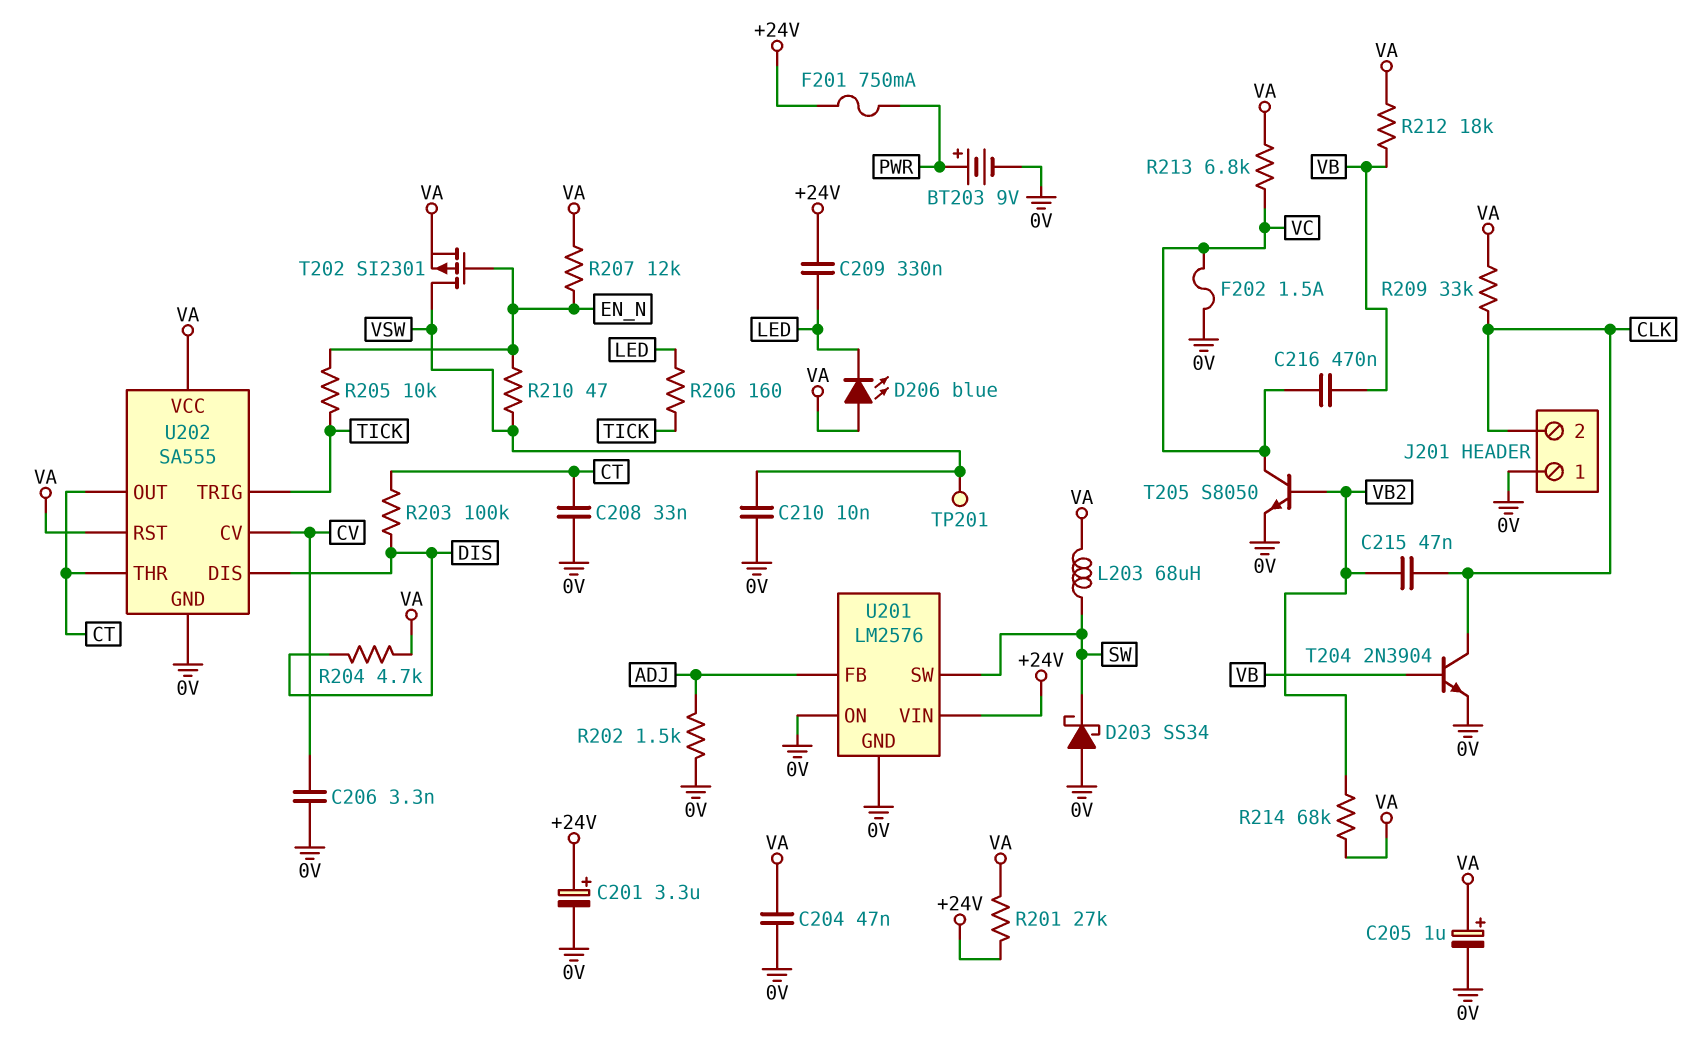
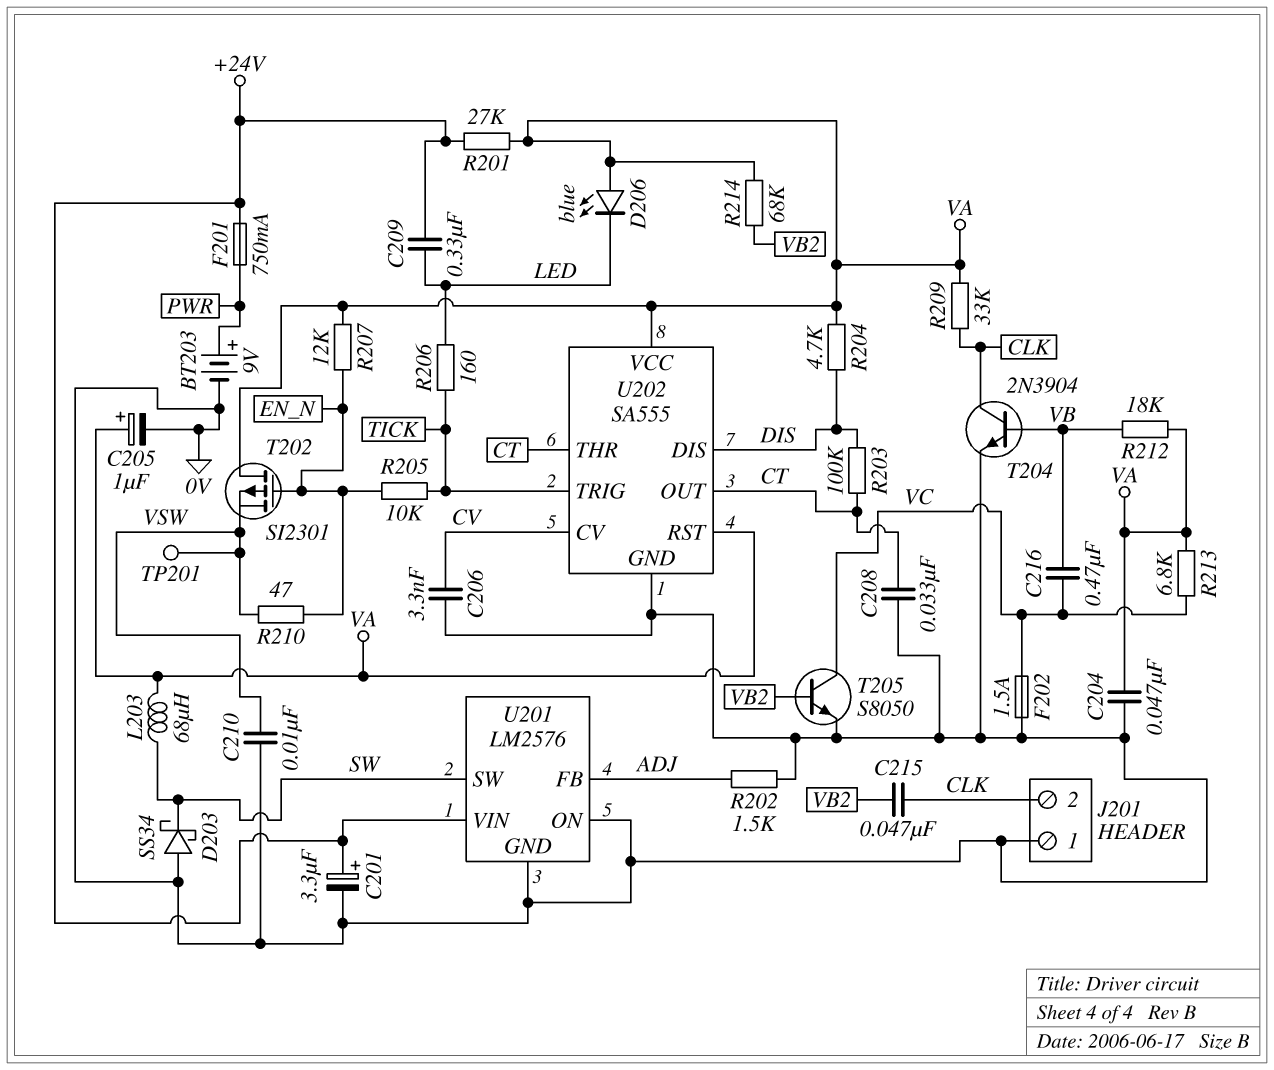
T202: PMOS SI2301 (G EN_N, D VSW, S VA) -> PMOS SI2301 (G EN_N, D VA, S VSW)

